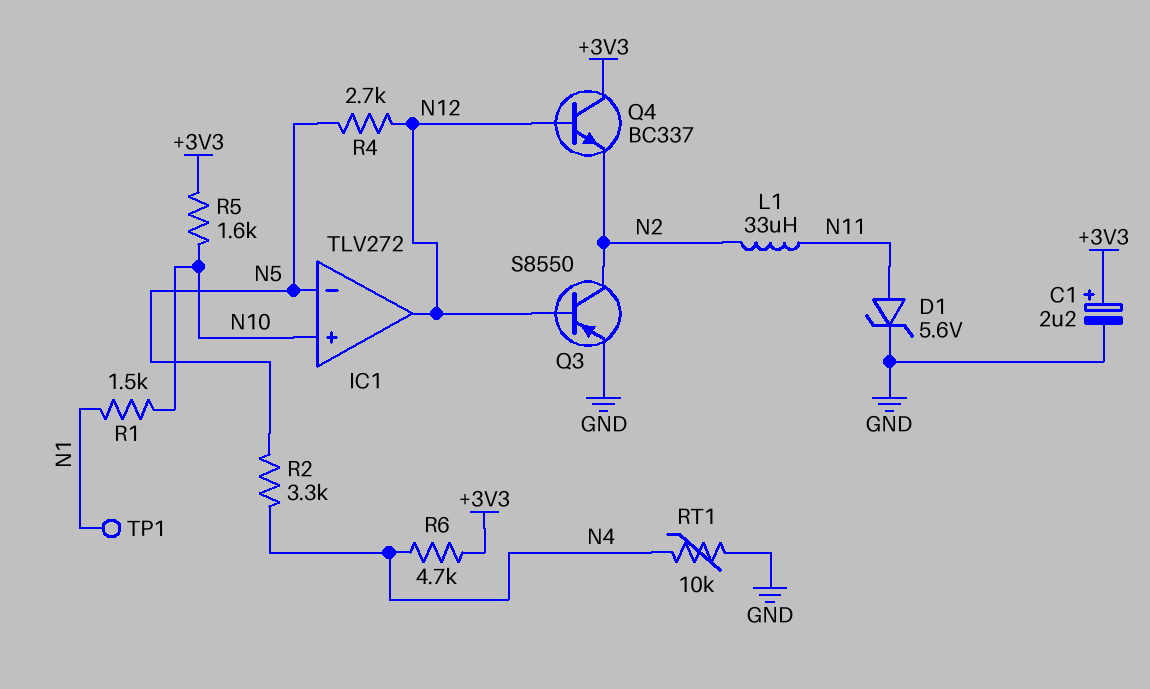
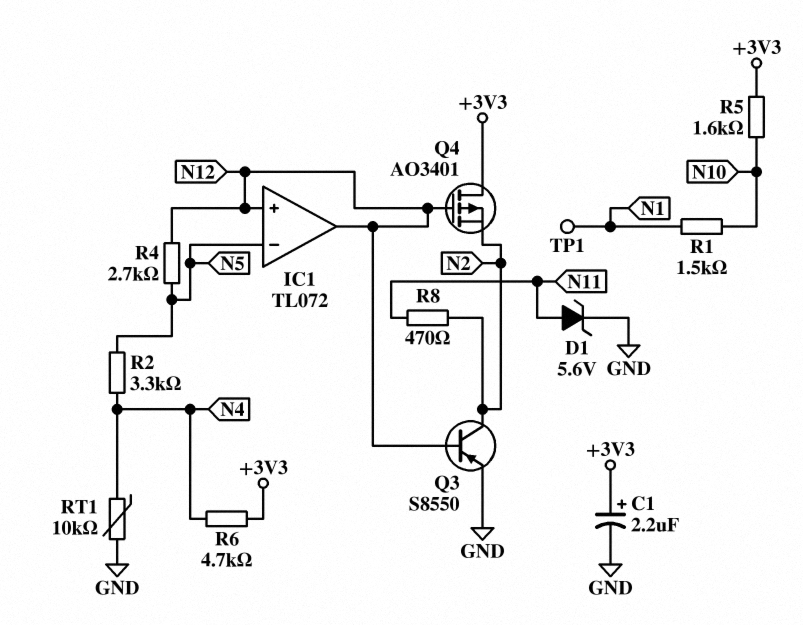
IC1: TLV272 -> TL072
IC1 pin in+: N10 -> N12
L1: 33uH (N2, N11) -> none
Q4: NPN BC337 (B N12, C +3V3, E N2) -> PMOS AO3401 (G N12, D +3V3, S N2)
R8: none -> 470 (N2, N11)

